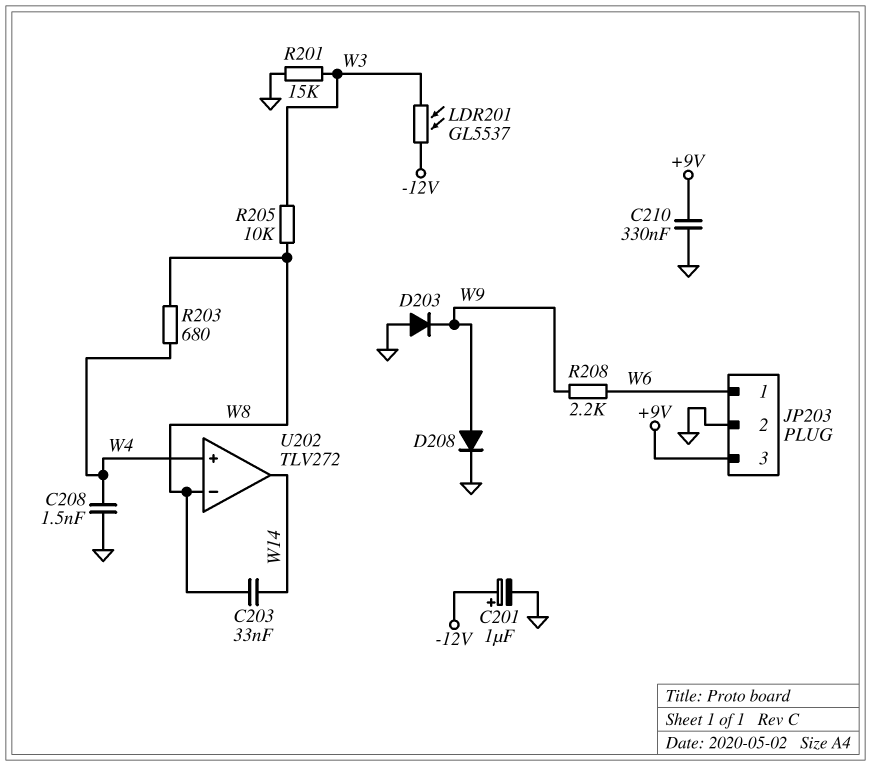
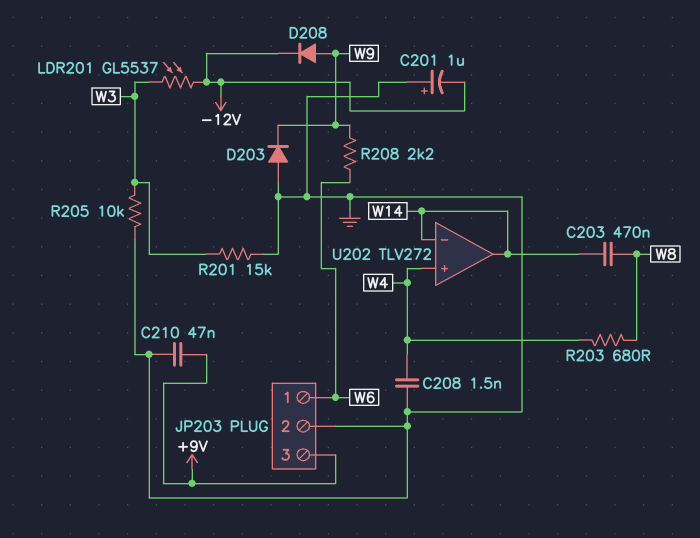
C201: 1uF (plus -12V, minus GND) -> 1uF (plus GND, minus -12V)
C203: 33nF (W8, W14) -> 470nF (W8, W14)
C210: 330nF (+9V, GND) -> 47nF (+9V, GND)
D208: diode (A W9, K GND) -> diode (A W9, K -12V)
R205: 10k (W3, W8) -> 10k (GND, W3)
U202 pin in-: W8 -> W14

